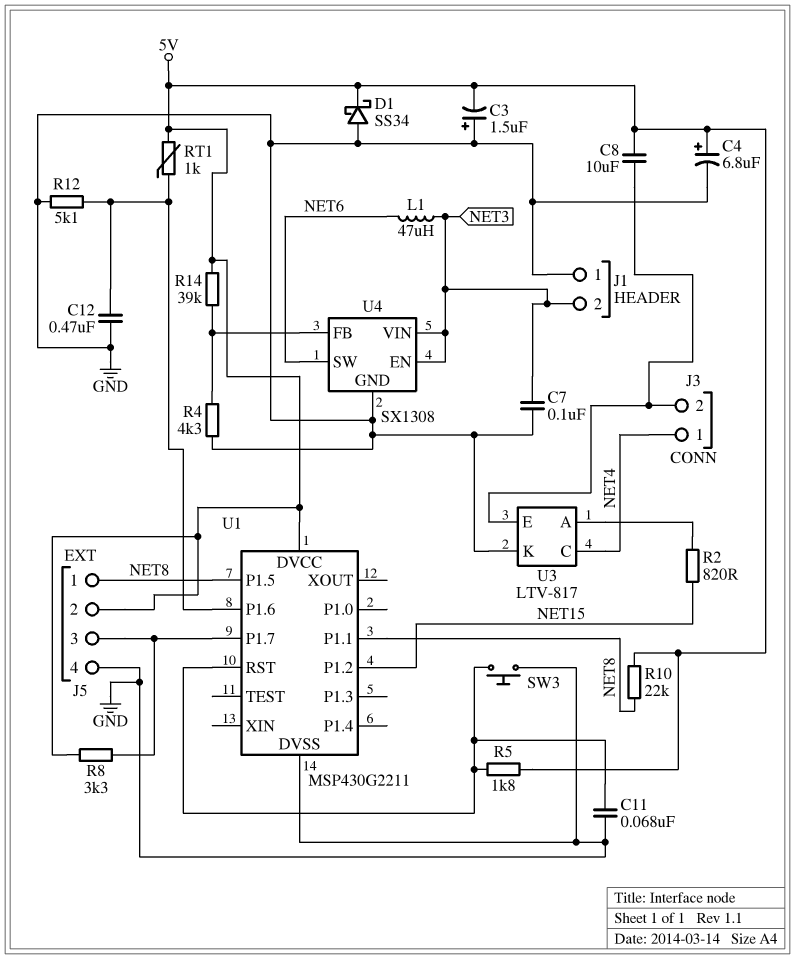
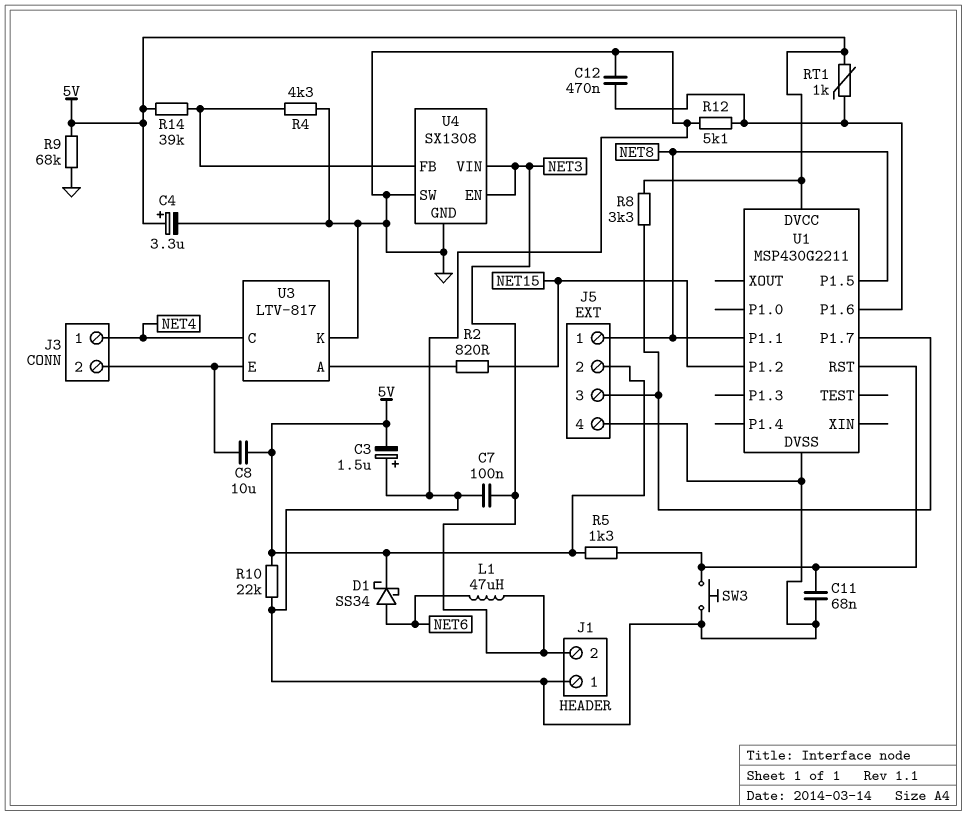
C4: 6.8uF (plus 5V, minus GND) -> 3.3uF (plus 5V, minus GND)
D1: schottky SS34 (A GND, K 5V) -> schottky SS34 (A NET6, K 5V)
R5: 1.8k (5V, U1/RST) -> 1.3k (5V, U1/RST)
R9: none -> 68k (5V, GND)
R10: 22k (5V, NET8) -> 22k (5V, GND)
U4 pin SW: NET6 -> GND

